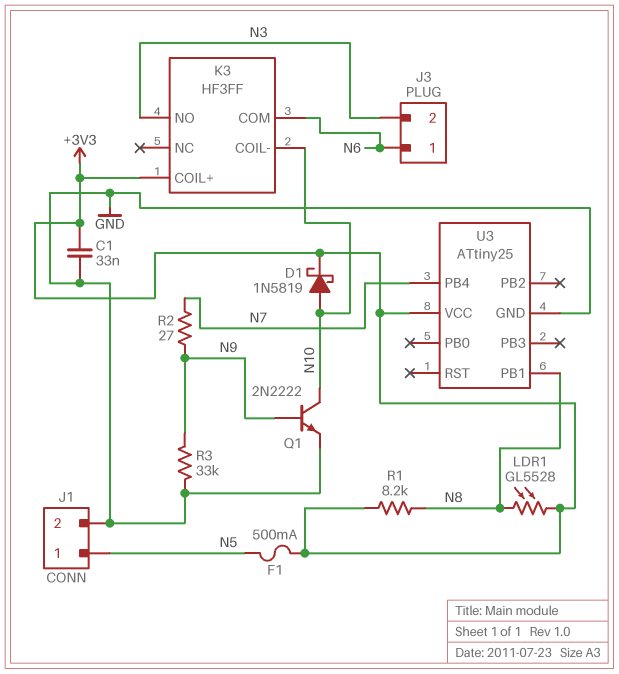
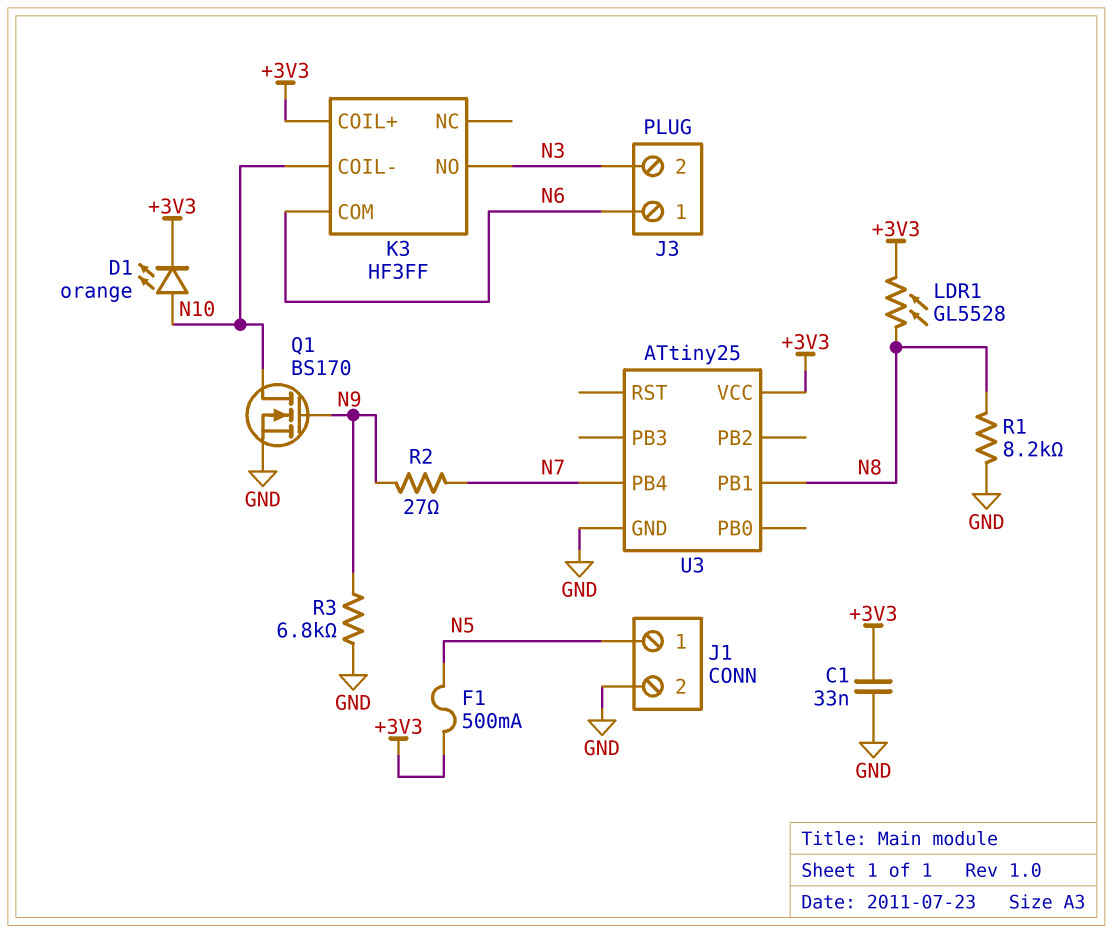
D1: schottky 1N5819 (A N10, K +3V3) -> LED orange (A N10, K +3V3)
Q1: NPN 2N2222 (B N9, C N10, E GND) -> NMOS BS170 (G N9, D N10, S GND)
R1: 8.2k (+3V3, N8) -> 8.2k (GND, N8)
R3: 33k (GND, N9) -> 6.8k (GND, N9)

